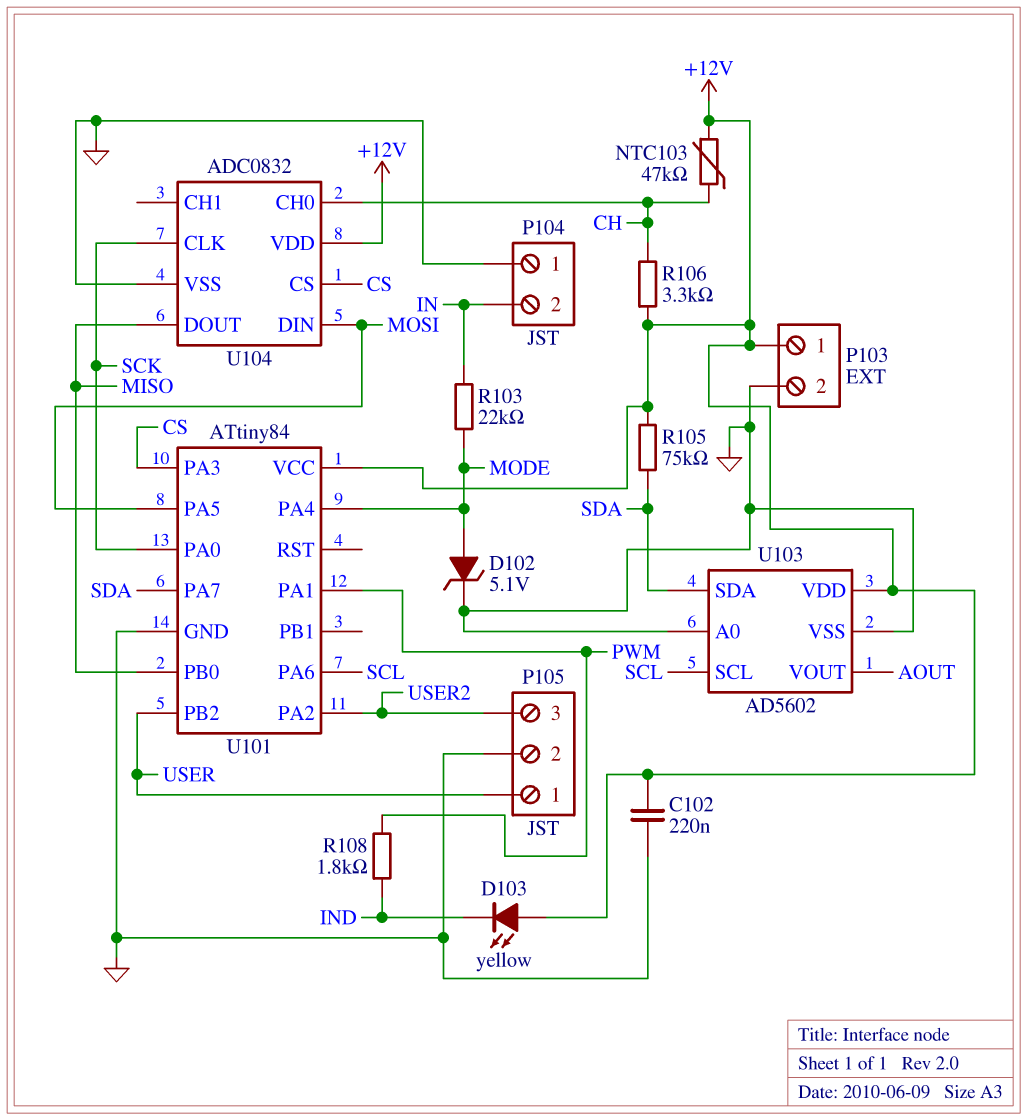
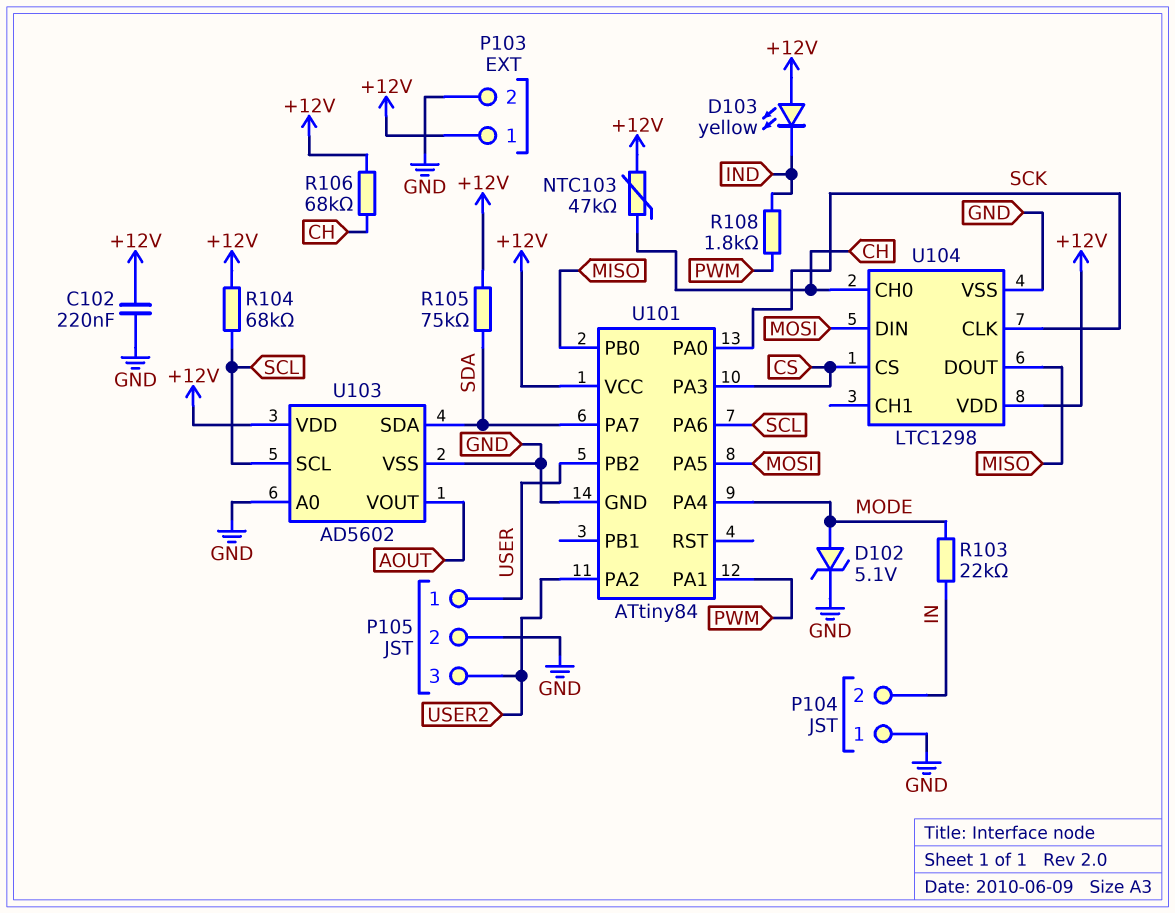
R104: none -> 68k (+12V, SCL)
R106: 3.3k (+12V, CH) -> 68k (+12V, CH)
U104: ADC0832 -> LTC1298

